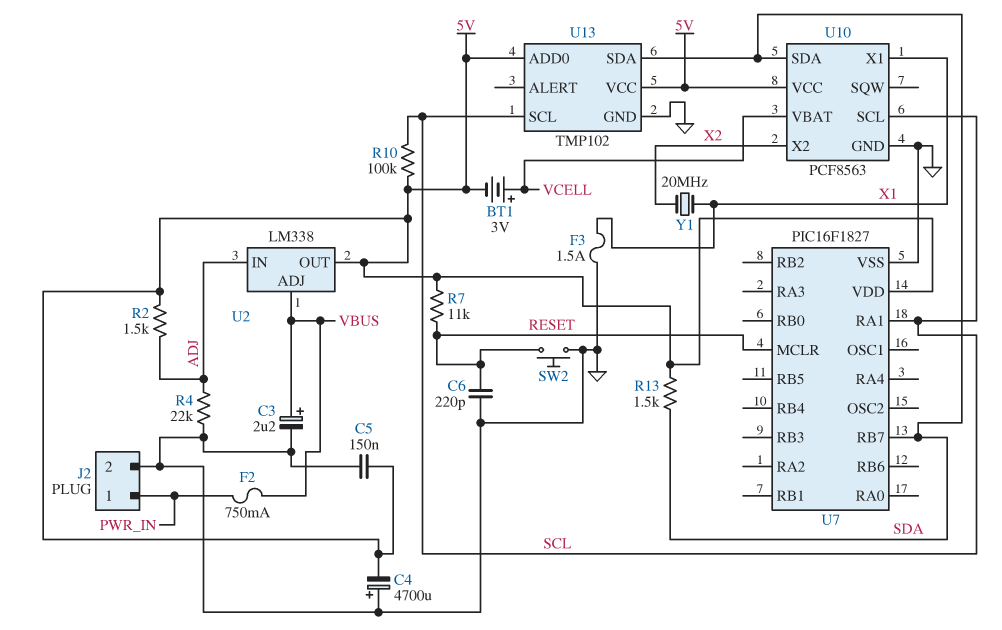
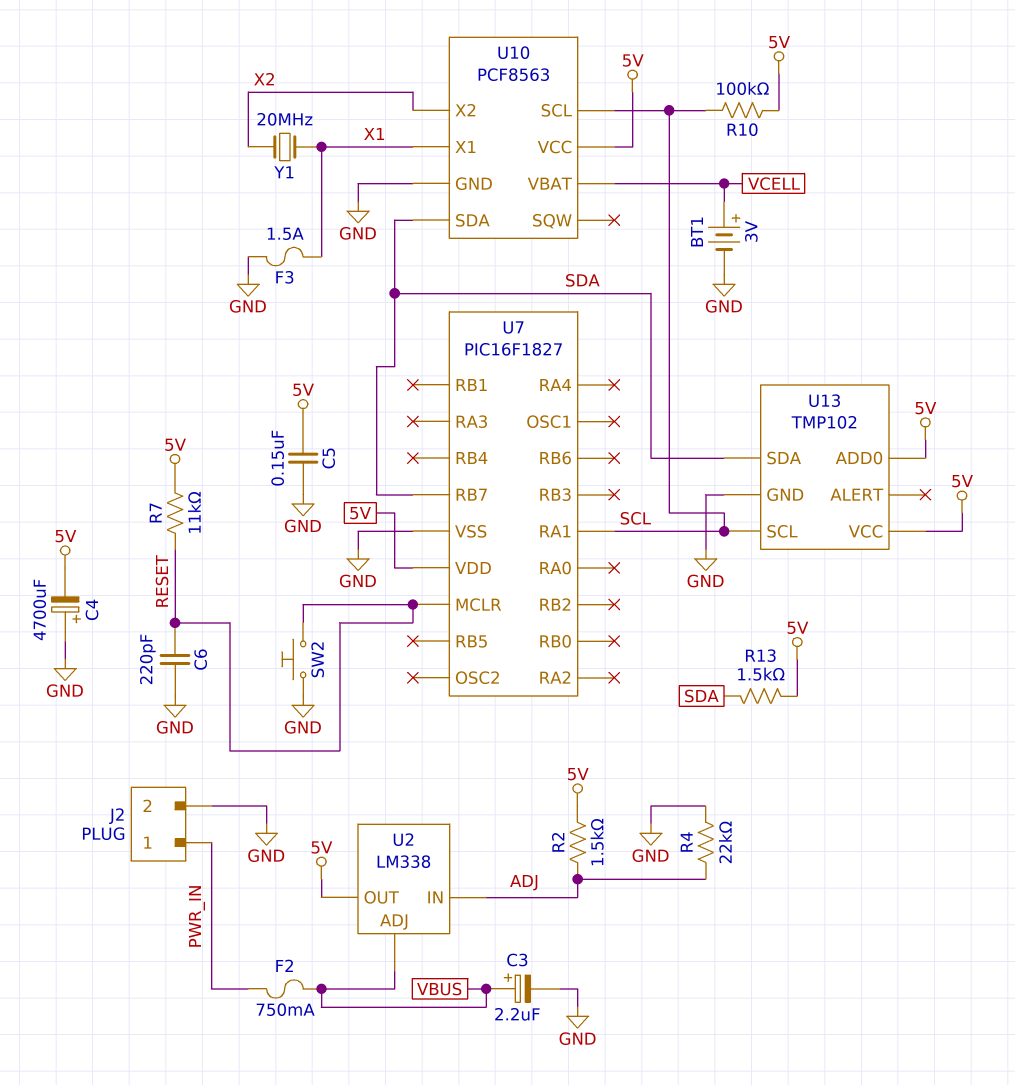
BT1: 3V (plus VCELL, minus 5V) -> 3V (plus VCELL, minus GND)

